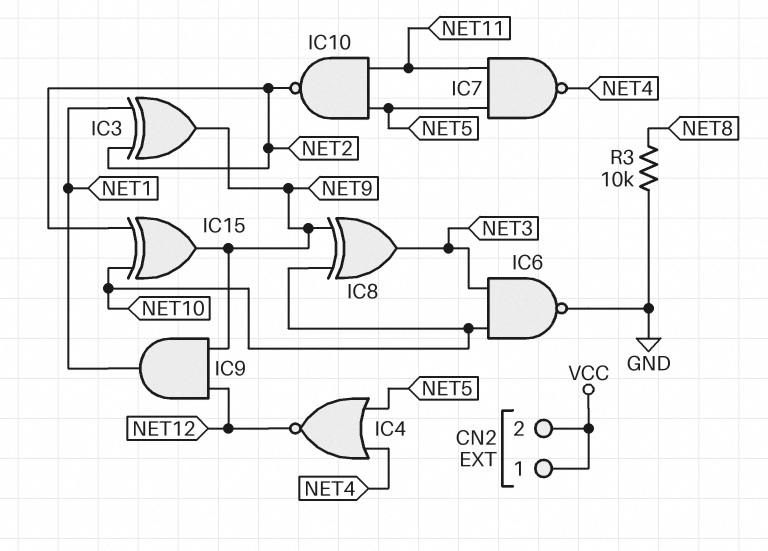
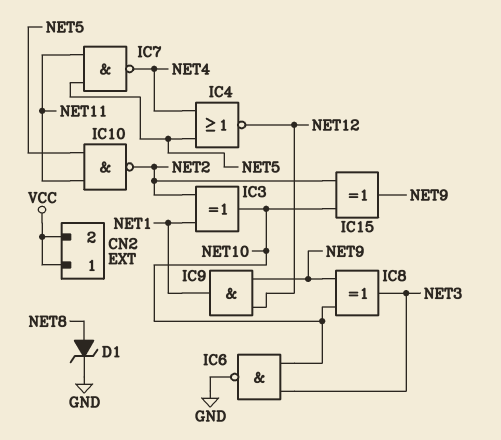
D1: none -> zener (A NET8, K GND)
IC3: XOR (in NET1, in NET2, out NET9) -> XOR (in NET1, in NET2, out NET10)
R3: 10k (GND, NET8) -> none

